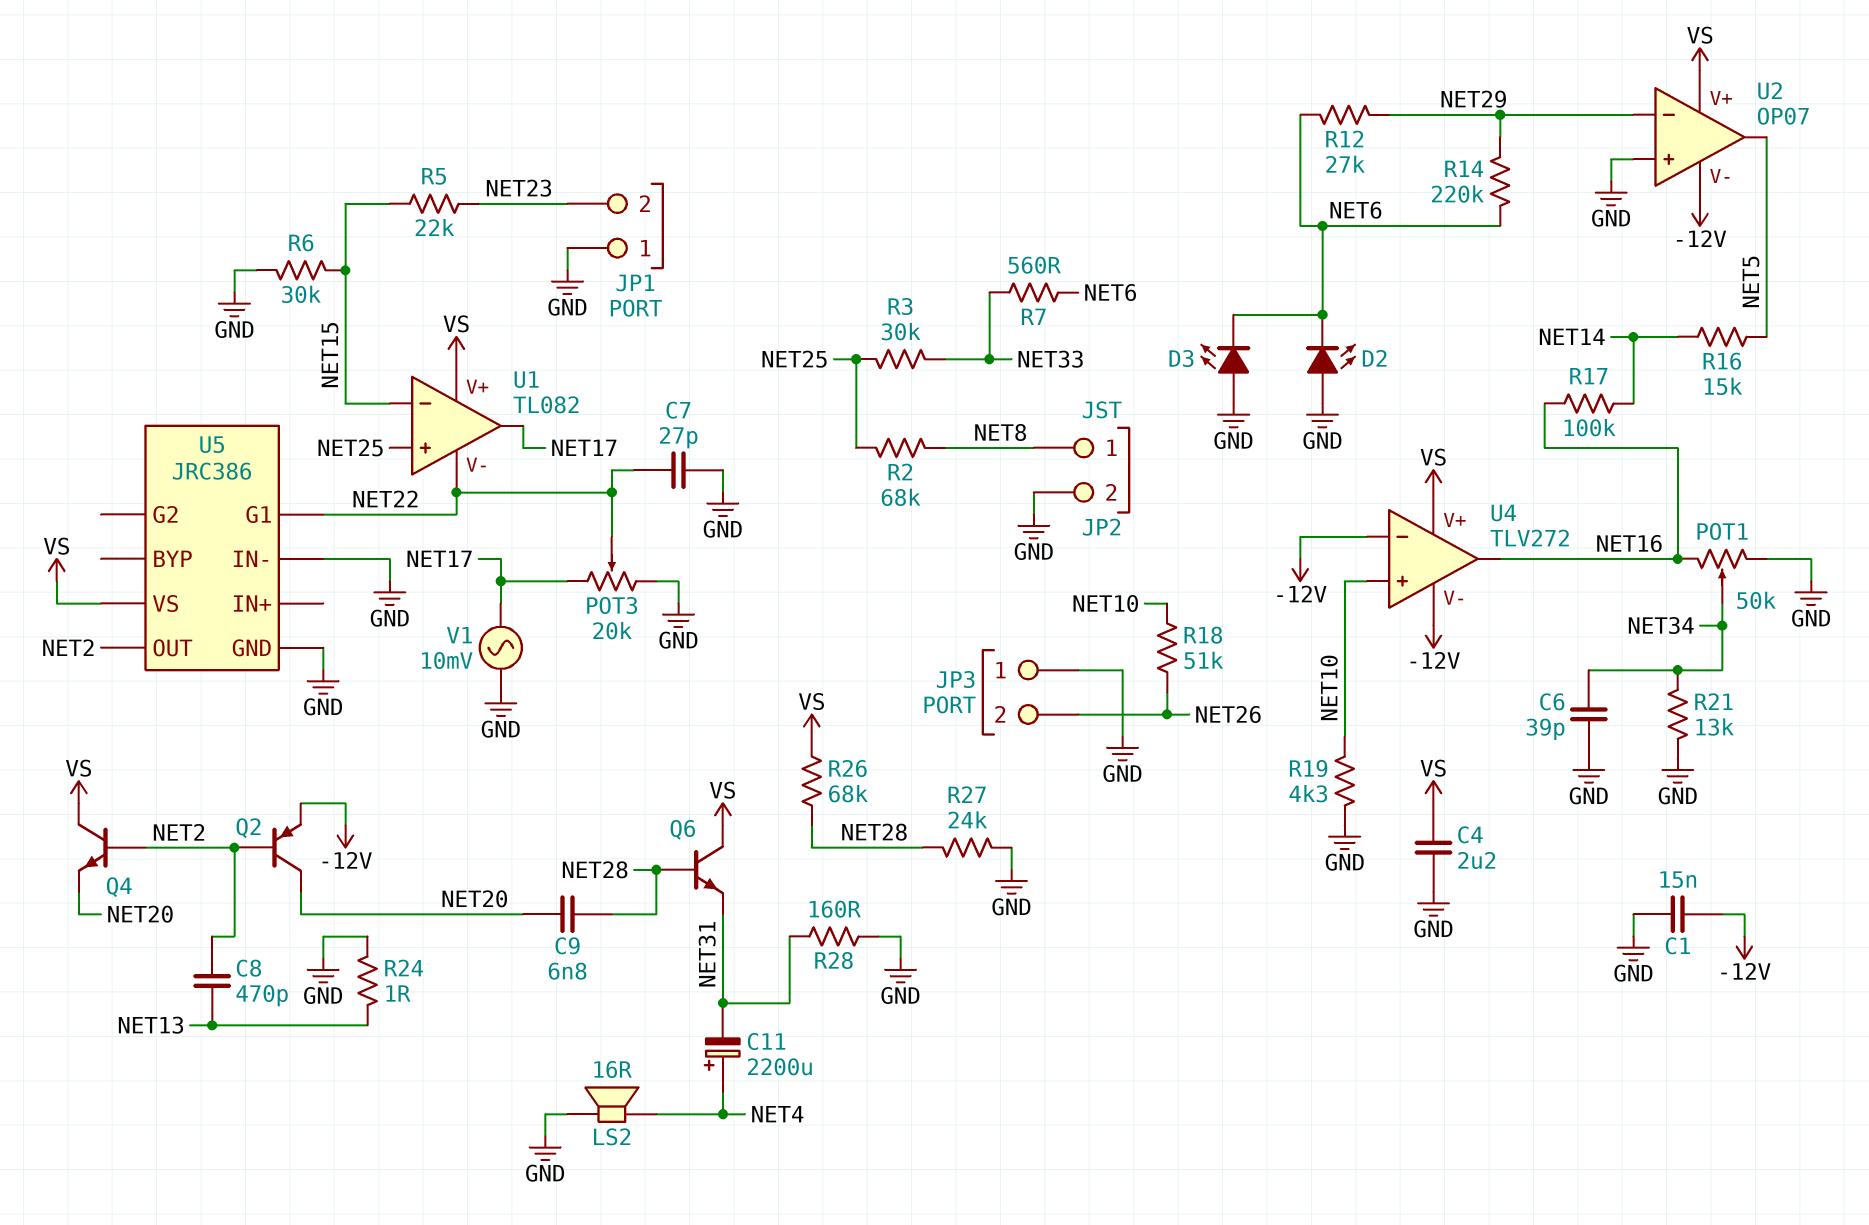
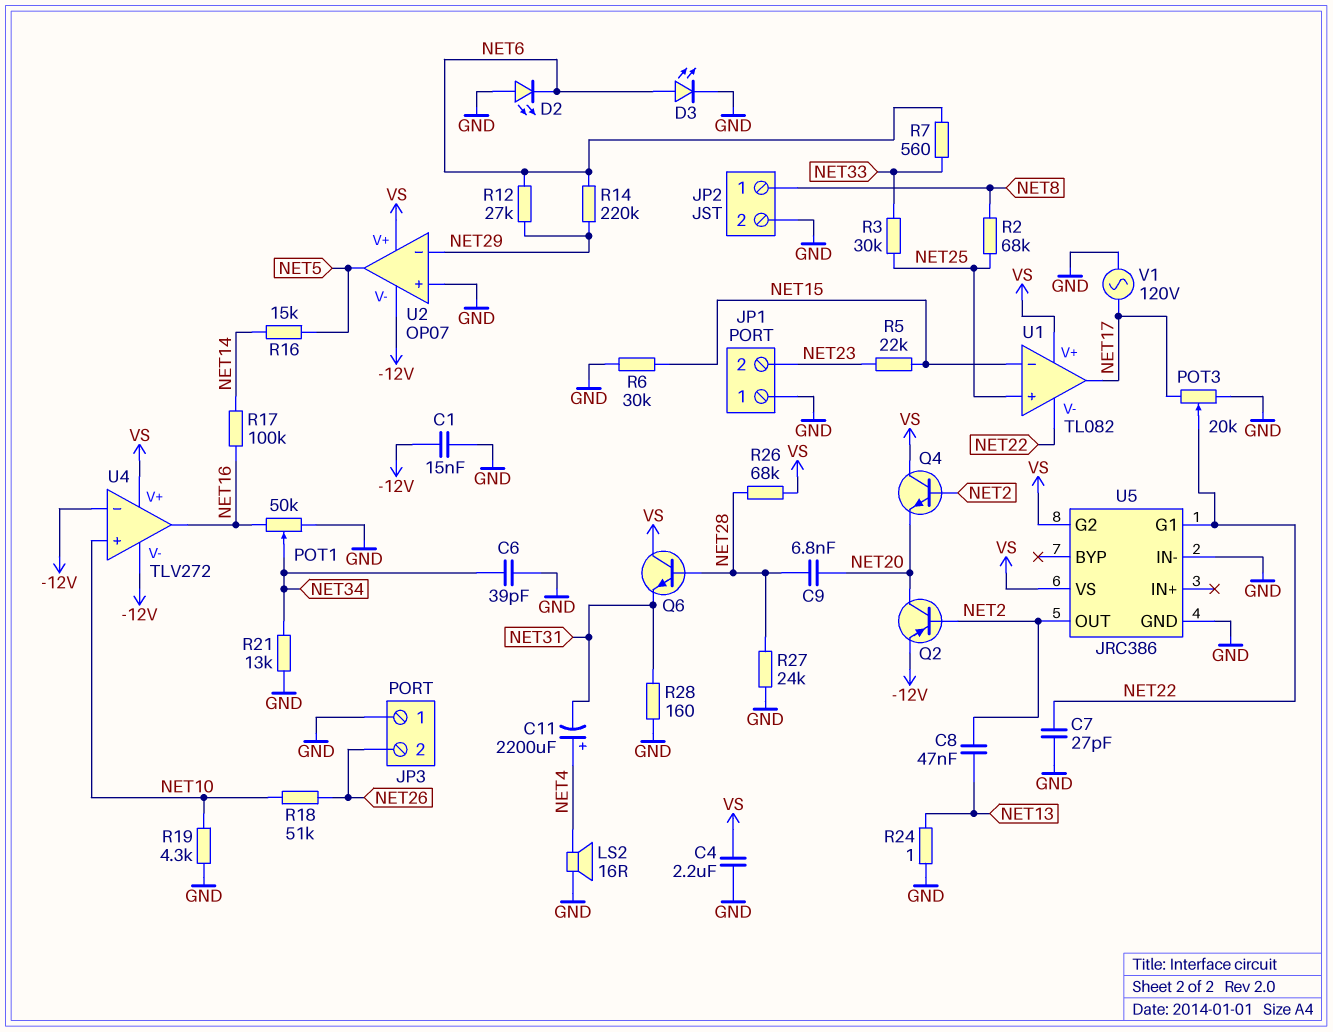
C8: 470pF (NET2, NET13) -> 47nF (NET2, NET13)
D3: LED (A GND, K NET6) -> LED (A NET6, K GND)
U5 pin G2: none -> VS
V1: AC 10mV (GND, NET17) -> AC 120V (GND, NET17)

